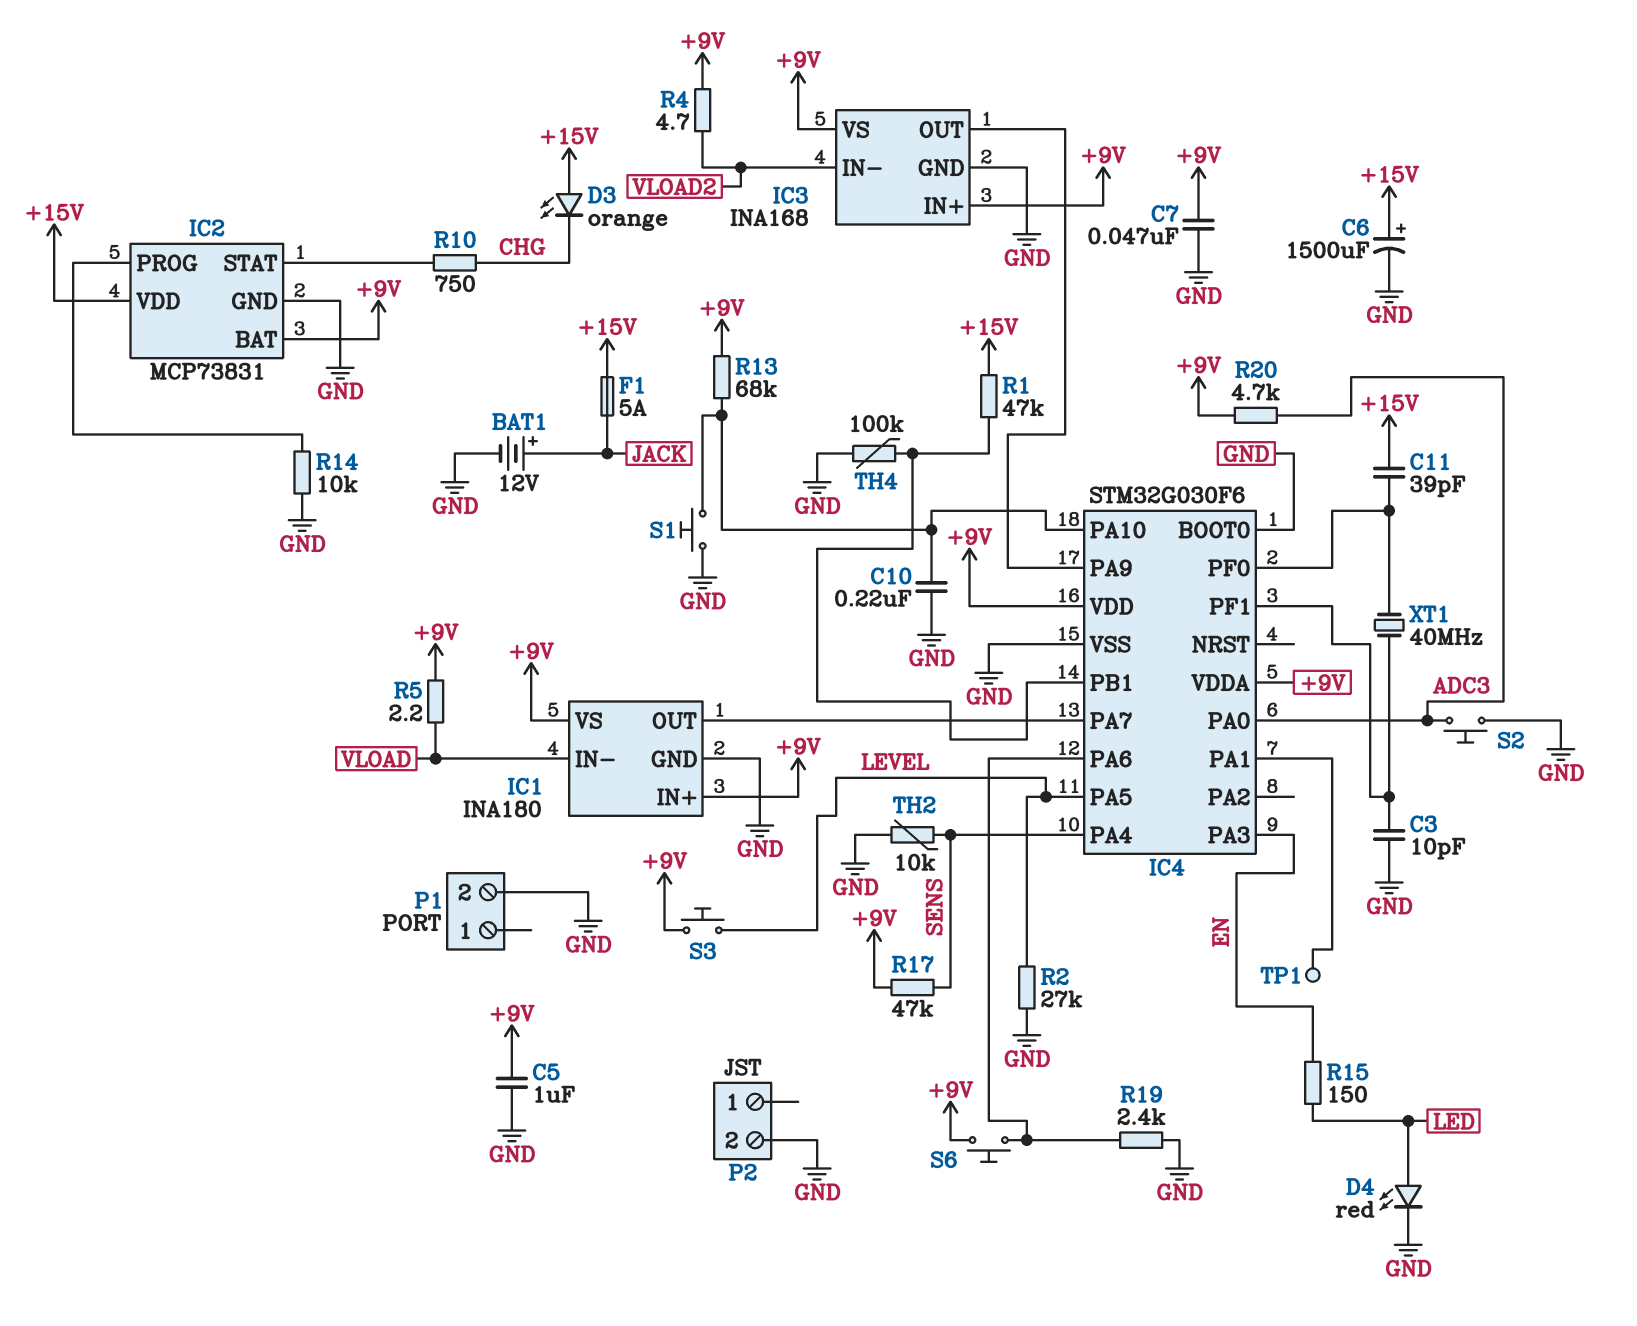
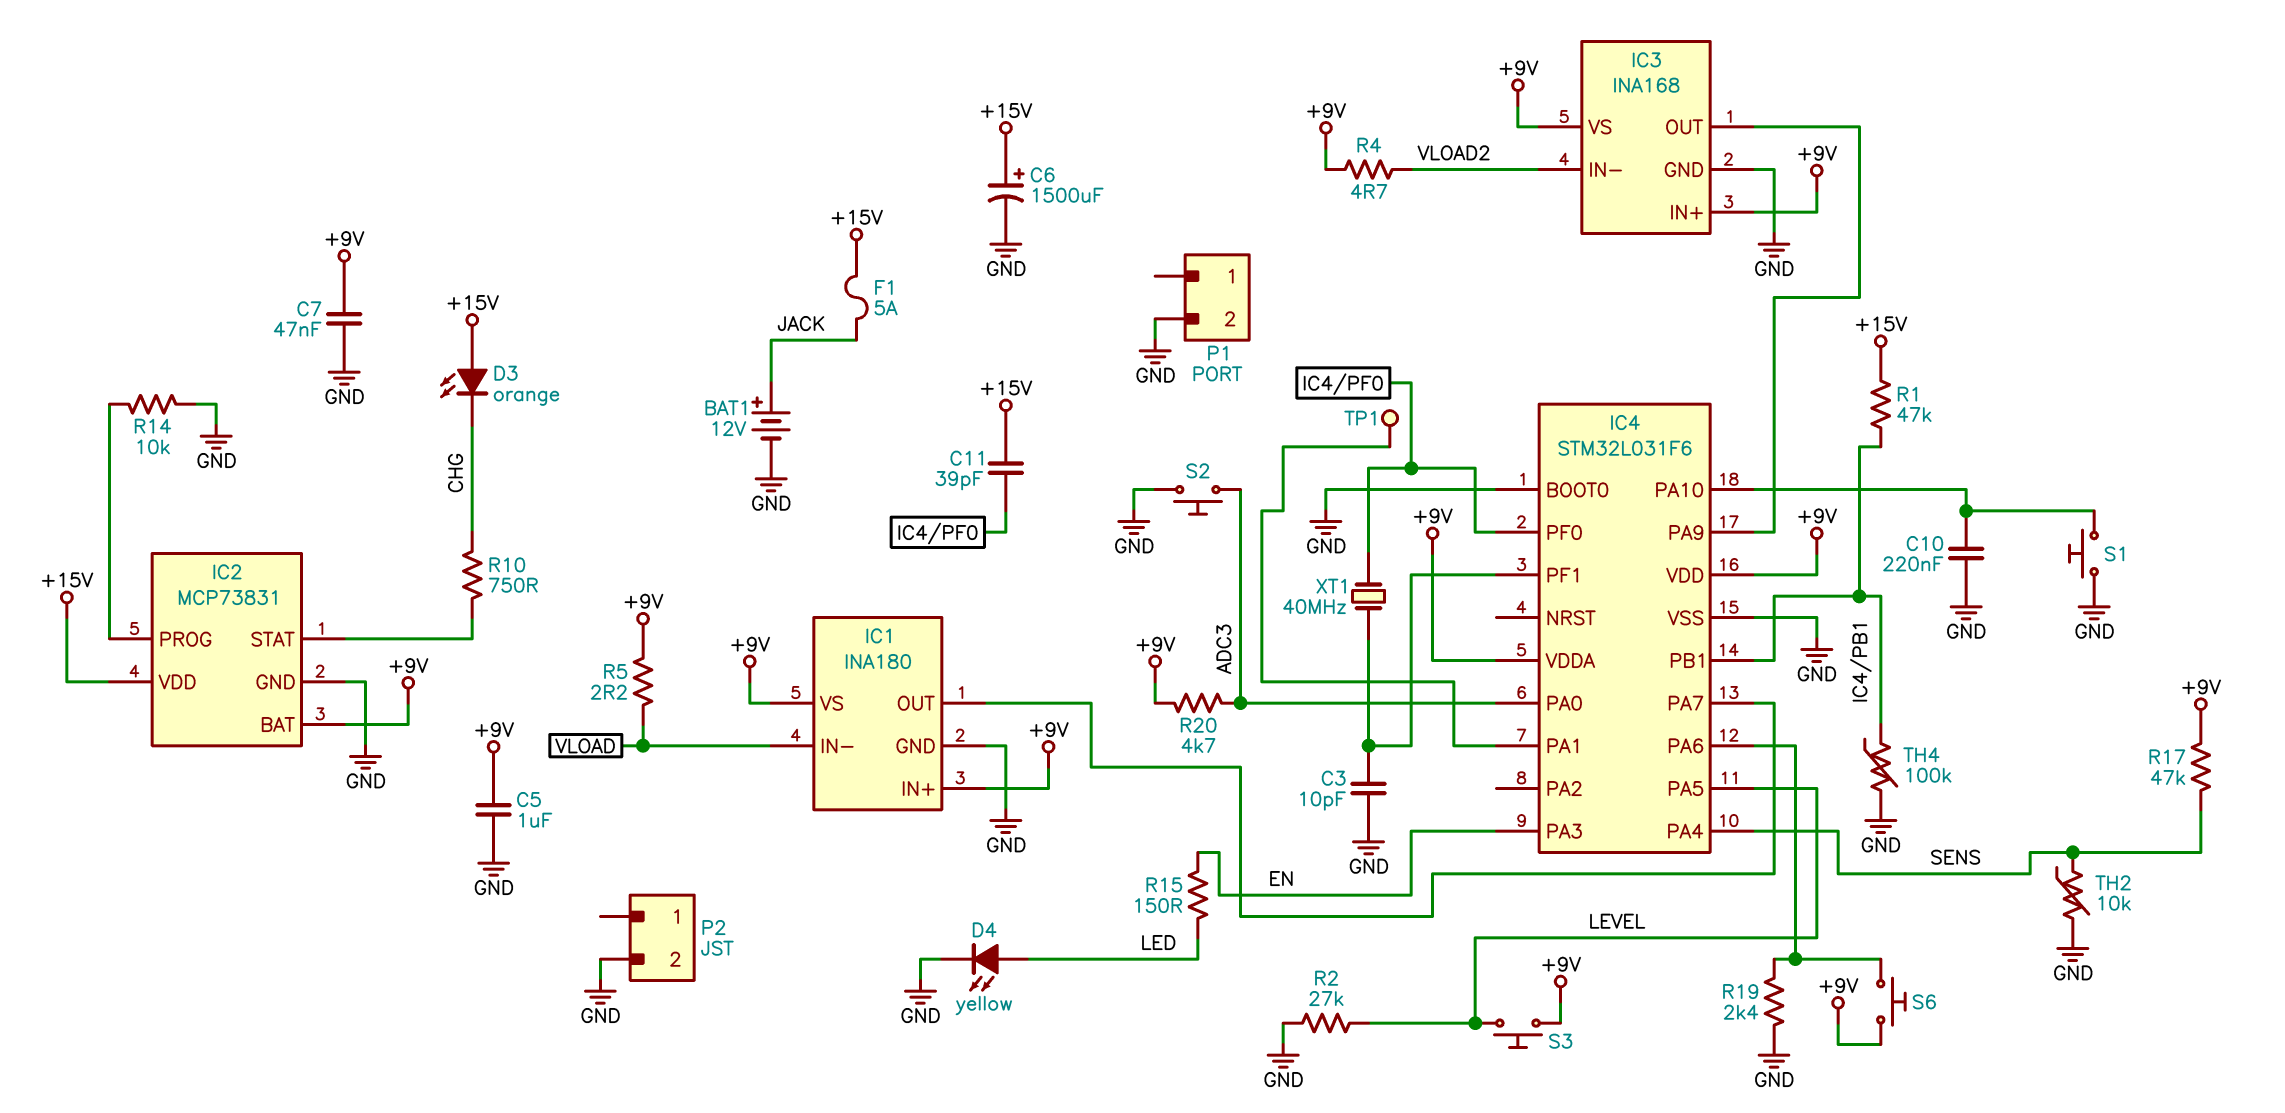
D4: LED red (A LED, K GND) -> LED yellow (A LED, K GND)
IC4: STM32G030F6 -> STM32L031F6
R13: 68k (+9V, IC4/PA10) -> none

